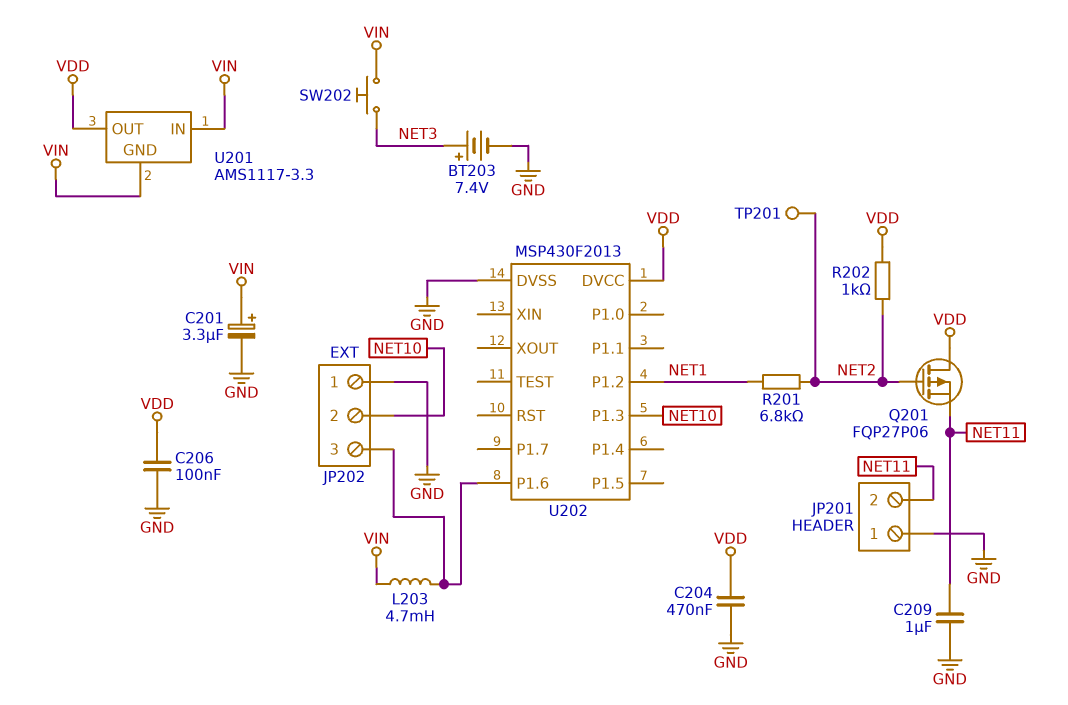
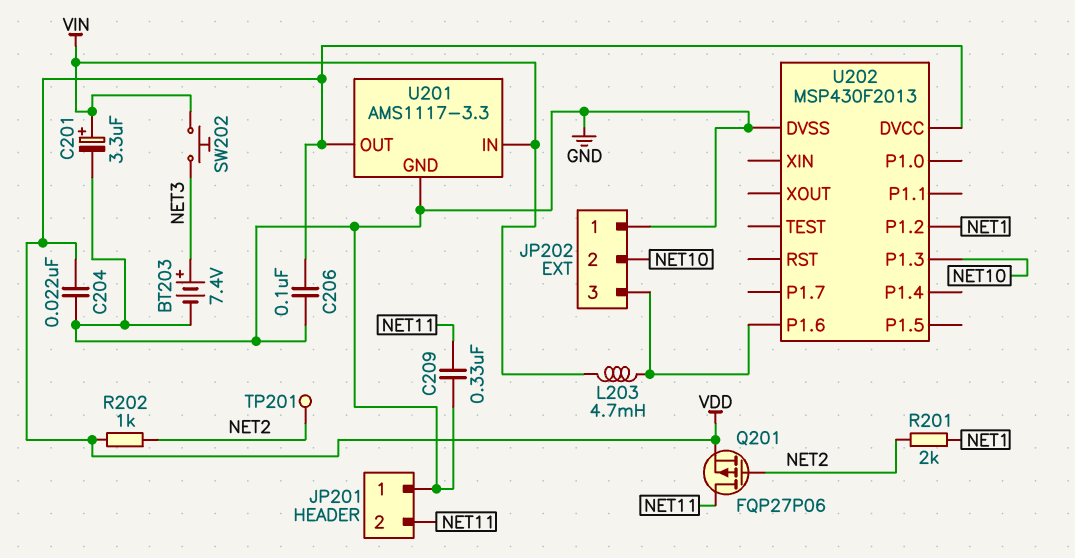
C204: 470nF (GND, VDD) -> 22nF (GND, VDD)
C209: 1uF (GND, NET11) -> 330nF (GND, NET11)
Q201: PMOS FQP27P06 (G NET2, D VDD, S NET11) -> PMOS FQP27P06 (G NET2, D NET11, S VDD)
R201: 6.8k (NET1, NET2) -> 2k (NET1, NET2)
U201 pin GND: VIN -> GND

